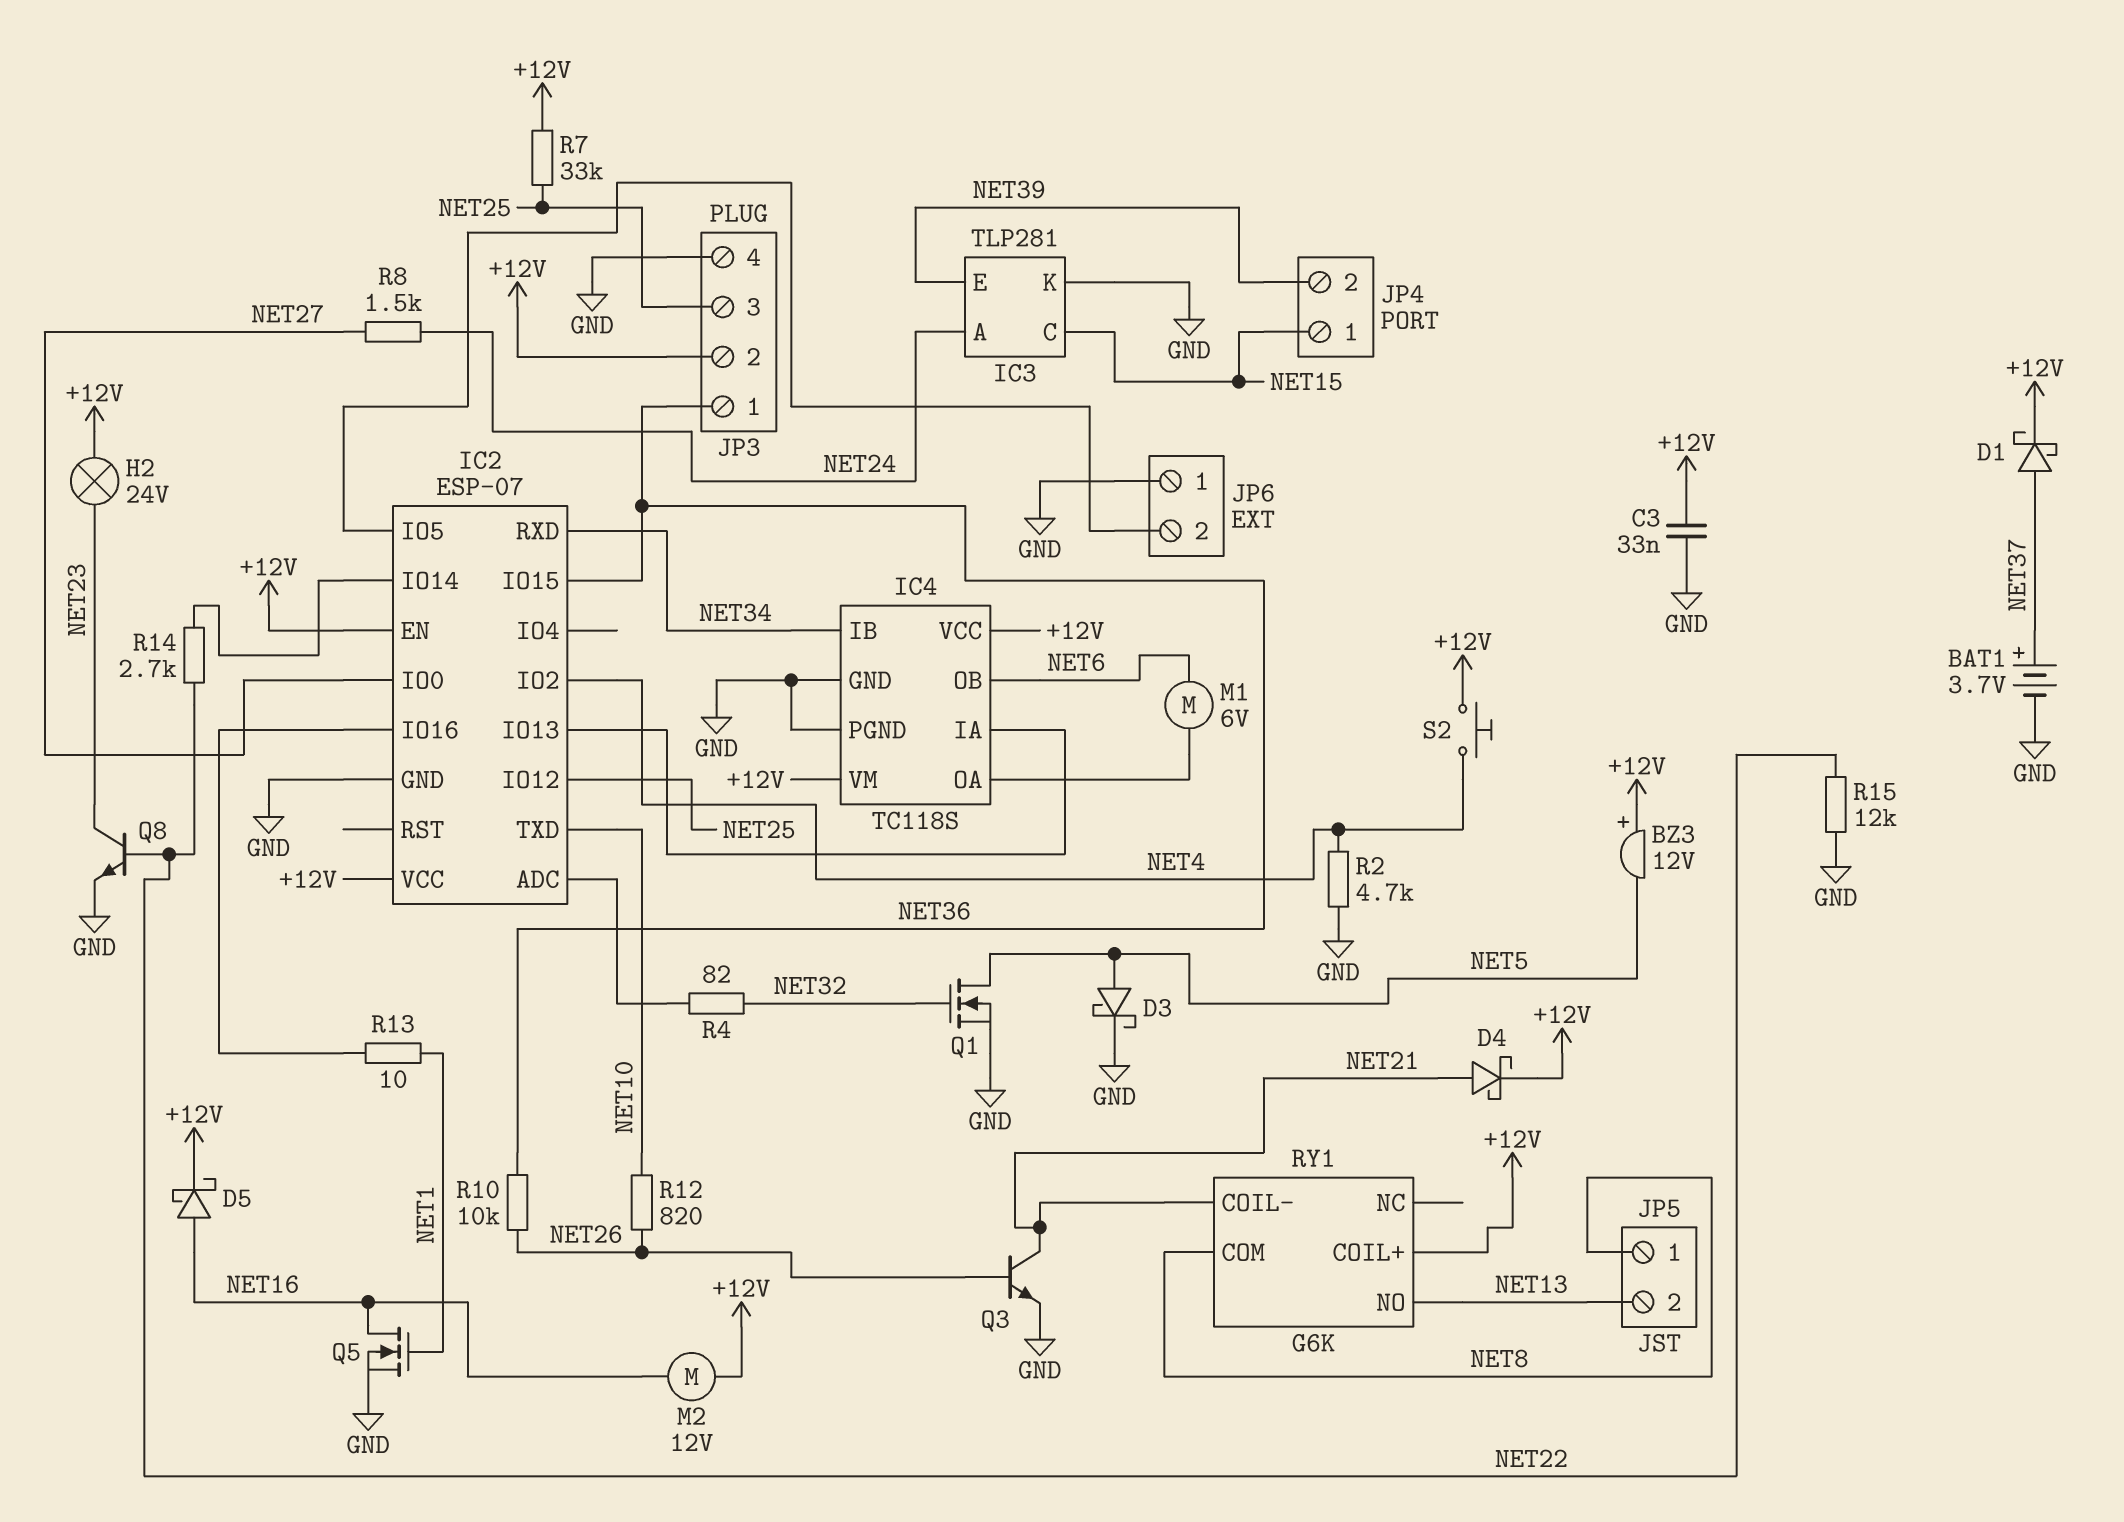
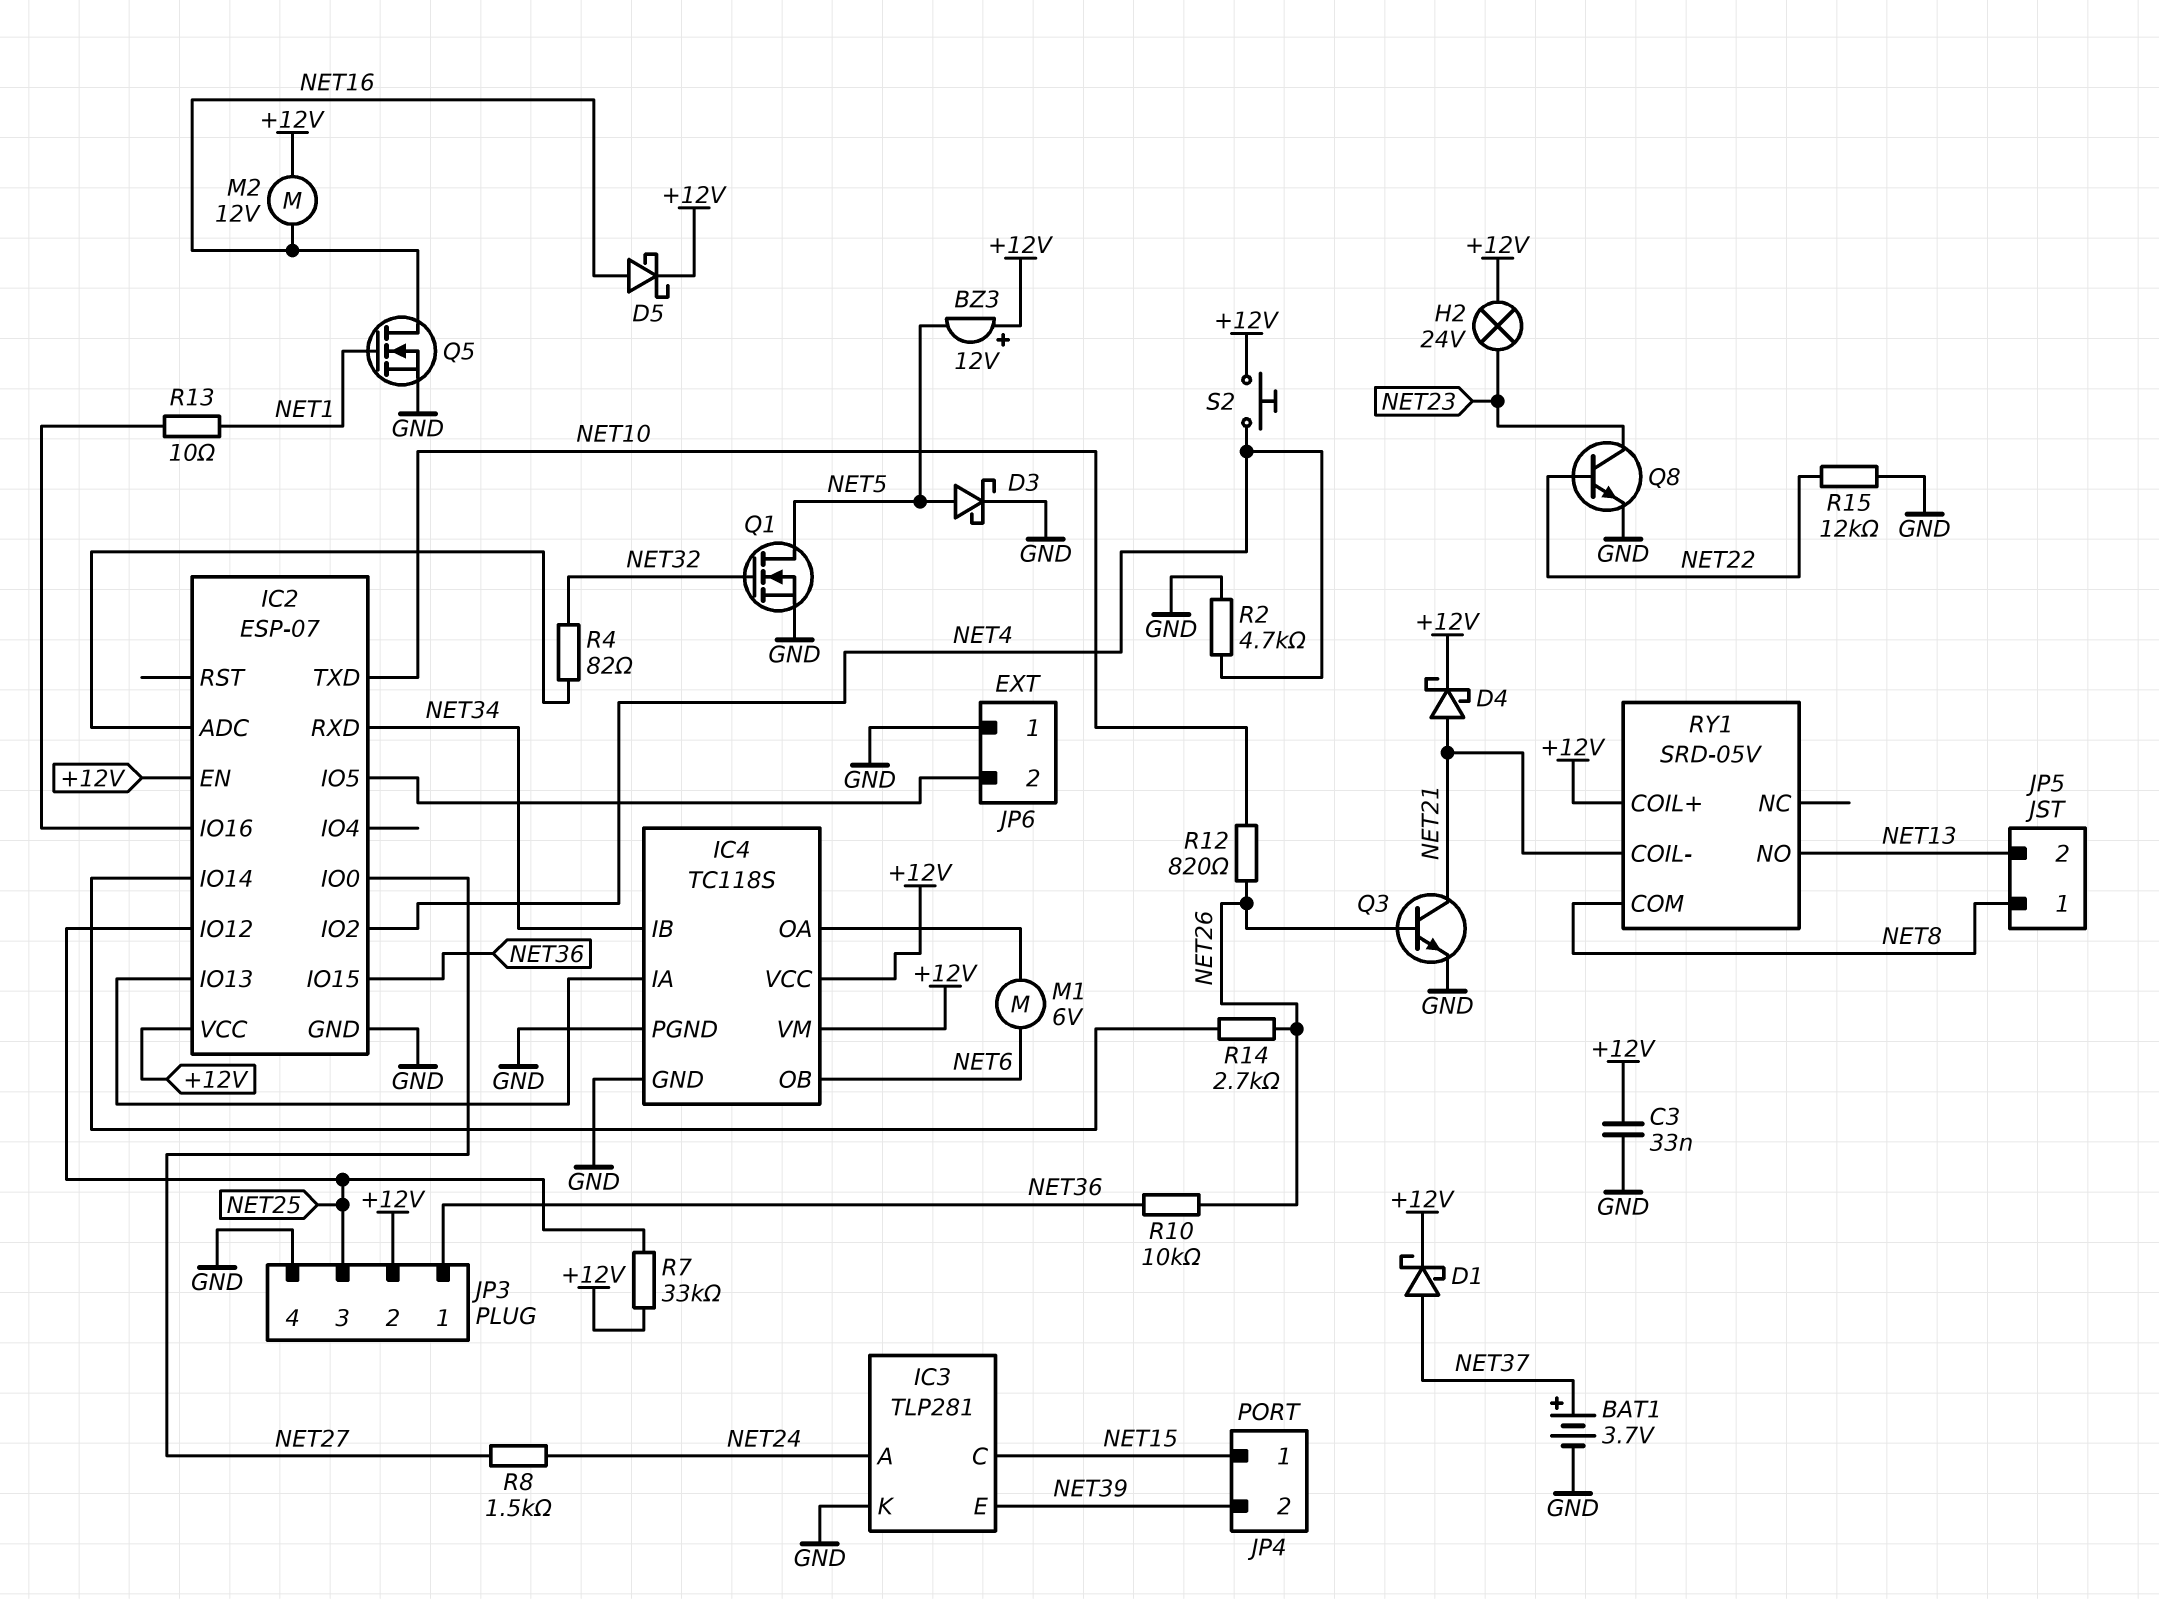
R14: 2.7k (IC2/IO14, NET22) -> 2.7k (IC2/IO14, NET26)
RY1: G6K -> SRD-05V

